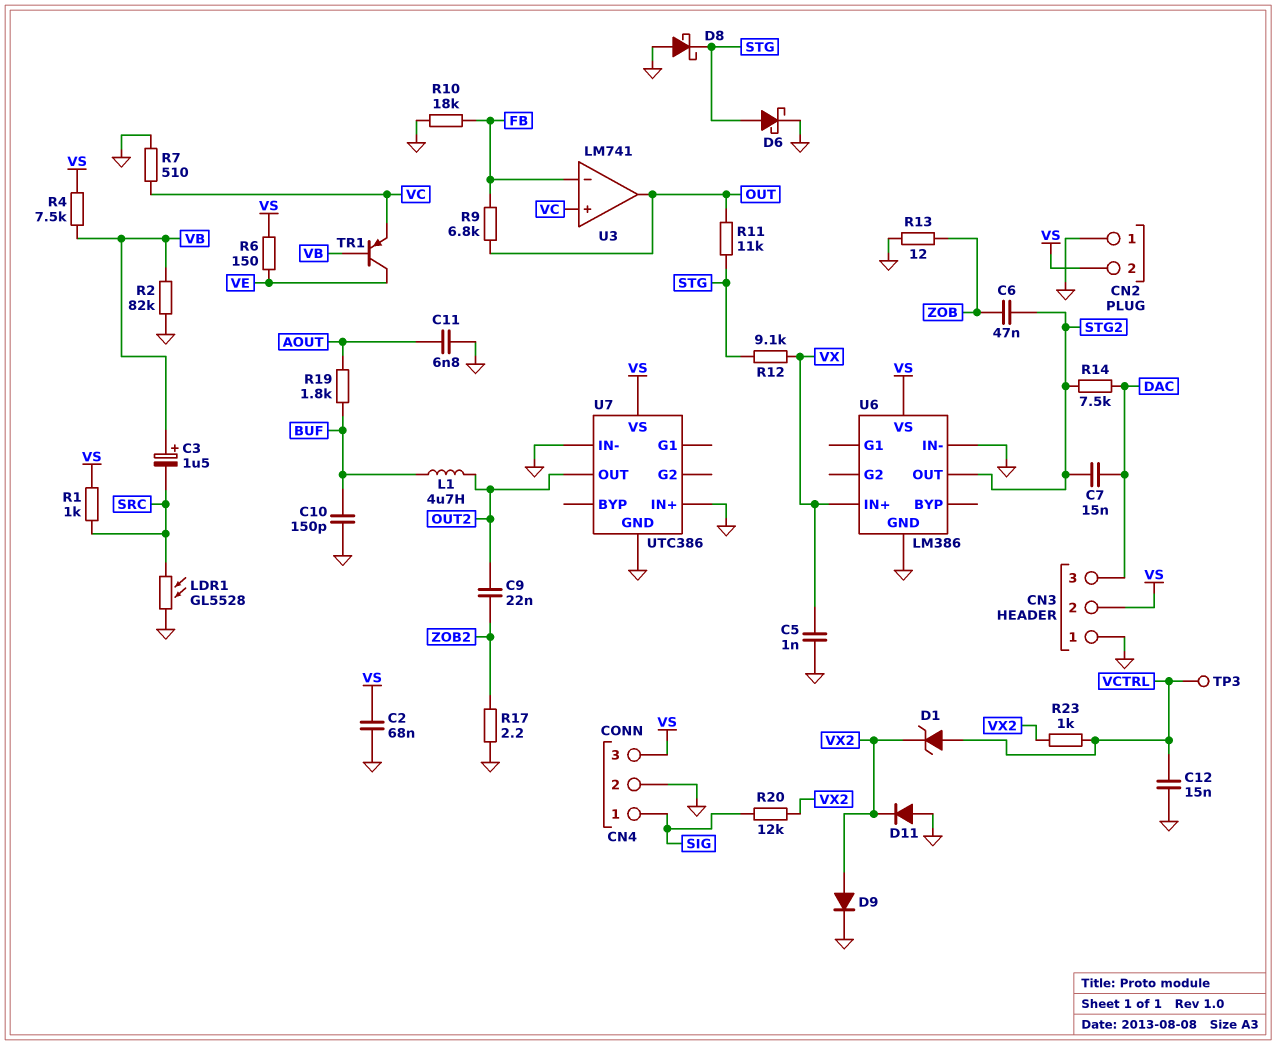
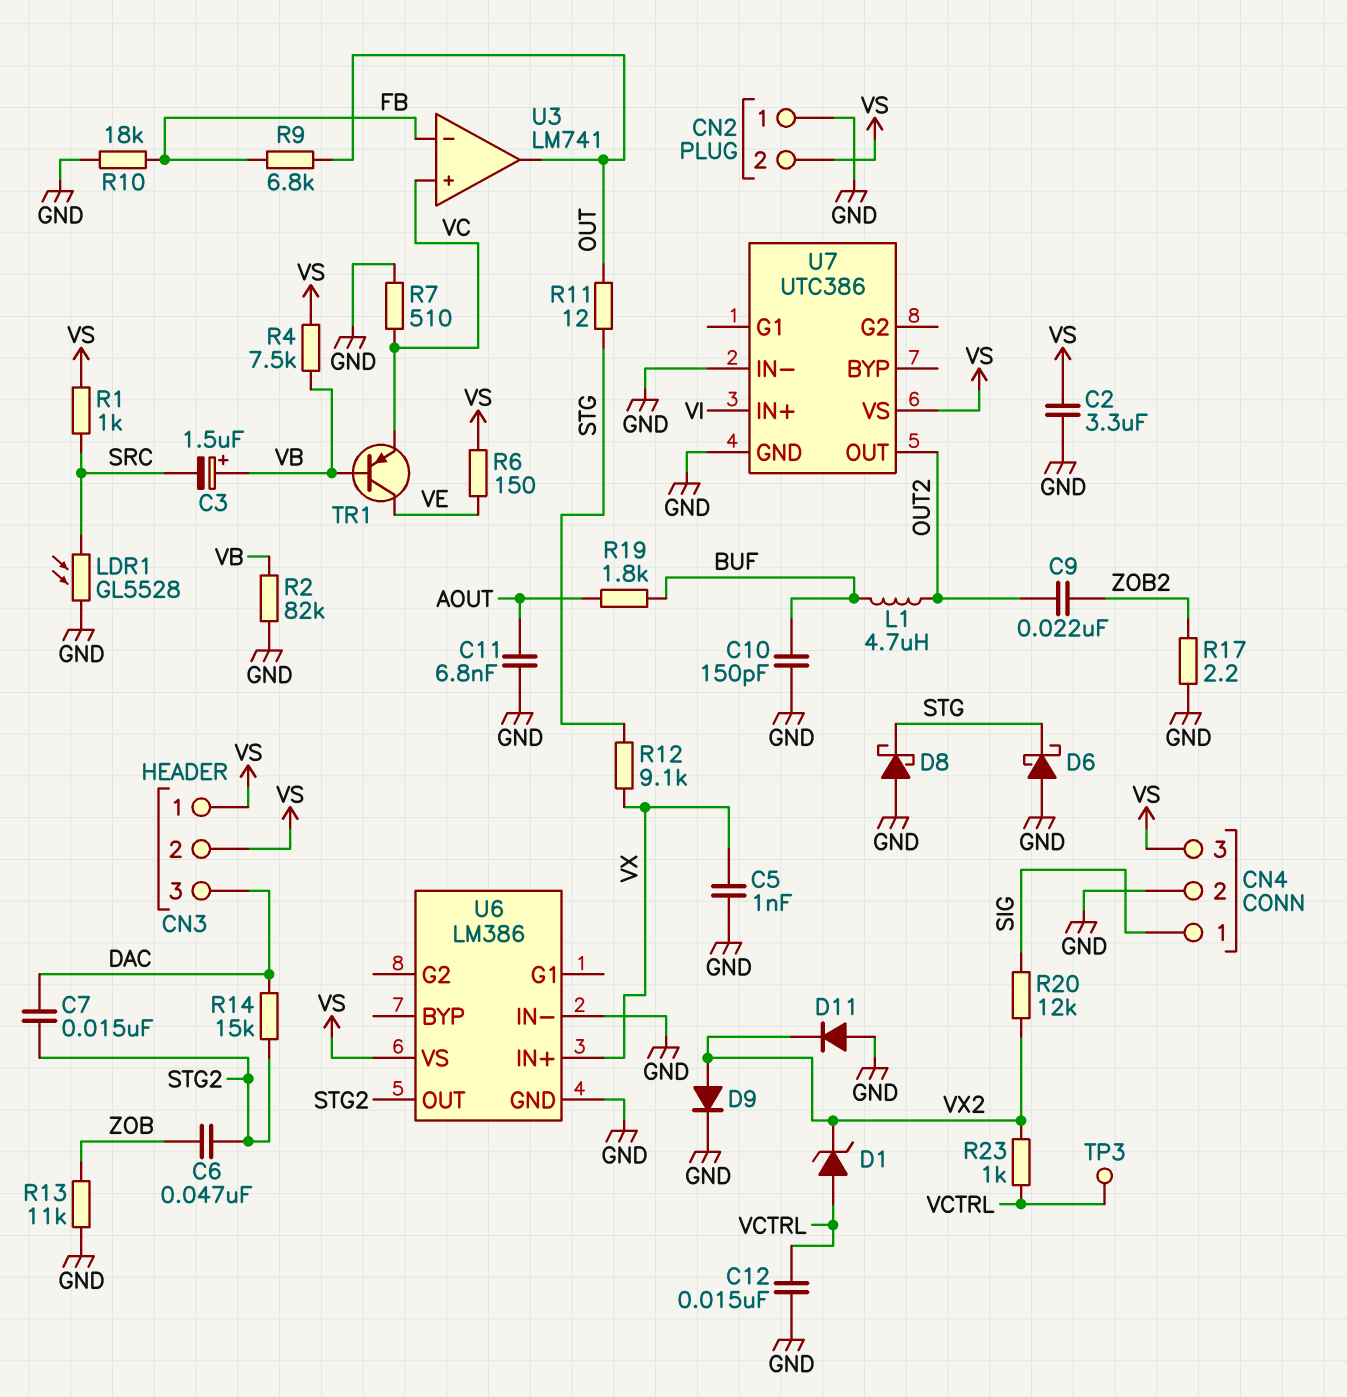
C2: 68nF (GND, VS) -> 3.3uF (GND, VS)
CN3 pin 1: GND -> VS
D6: schottky (A STG, K GND) -> schottky (A GND, K STG)
R11: 11k (OUT, STG) -> 12 (OUT, STG)
R13: 12 (GND, ZOB) -> 11k (GND, ZOB)
R14: 7.5k (DAC, STG2) -> 15k (DAC, STG2)
U7 pin IN+: GND -> VI

